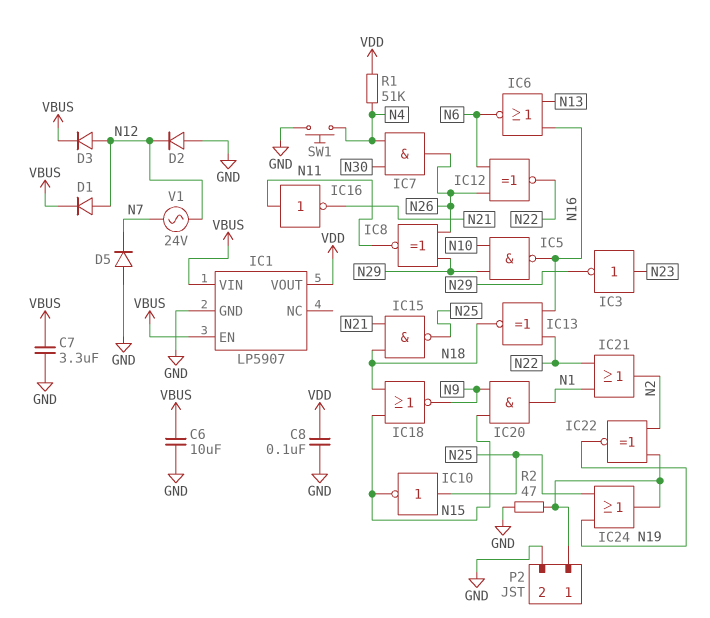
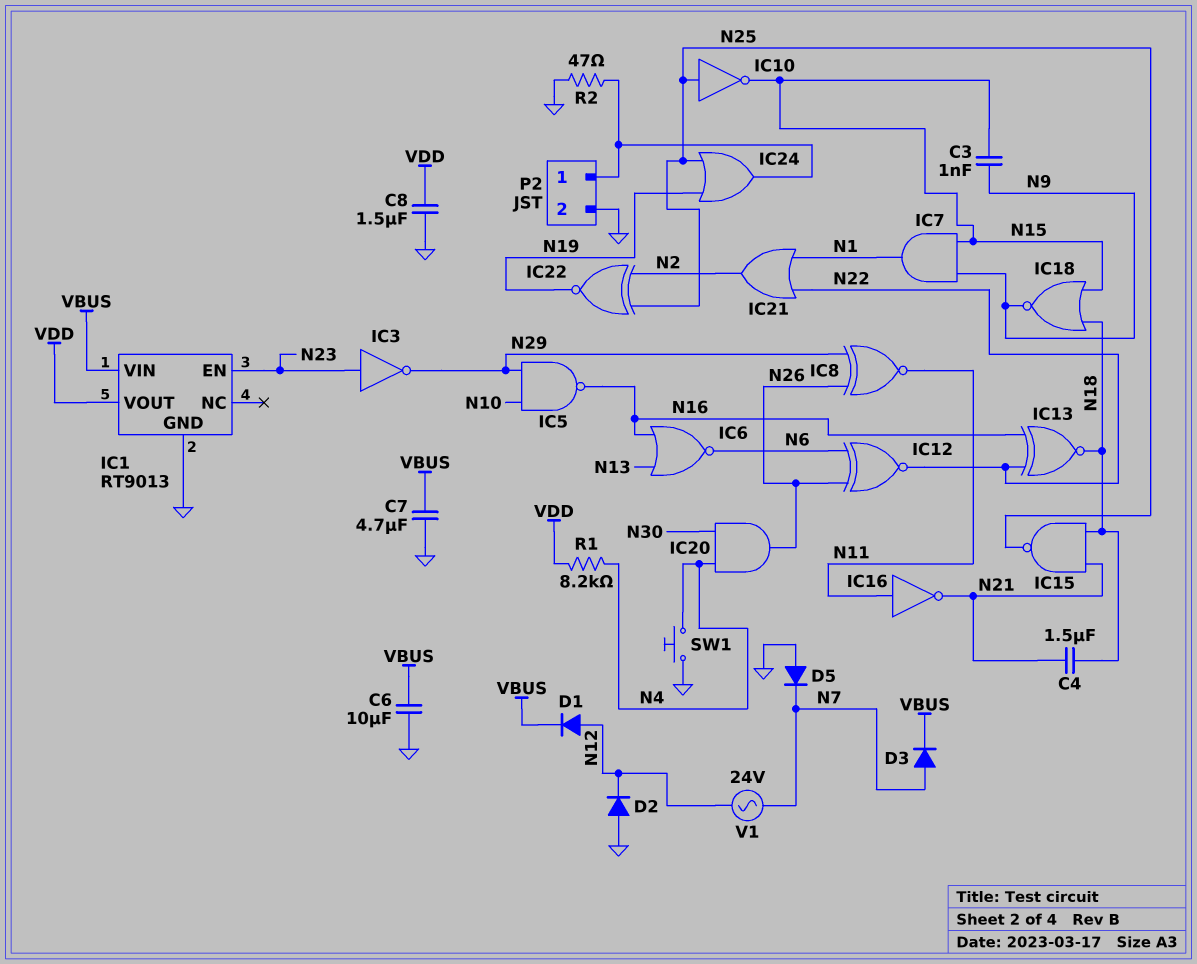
C3: none -> 1nF (N9, N15)
C4: none -> 1.5uF (N18, N21)
C7: 3.3uF (GND, VBUS) -> 4.7uF (GND, VBUS)
C8: 100nF (GND, VDD) -> 1.5uF (GND, VDD)
D3: diode (A N12, K VBUS) -> diode (A N7, K VBUS)
IC1: LP5907 -> RT9013
IC1 pin EN: VBUS -> N23
IC7: AND (in N4, in N30, out N26) -> AND (in N9, in N15, out N1)
IC20: AND (in N9, in N15, out N1) -> AND (in N4, in N30, out N26)
IC22: XNOR (in N2, in P2/1, out N19) -> XNOR (in N2, in N25, out N19)
R1: 51k (N4, VDD) -> 8.2k (N4, VDD)

